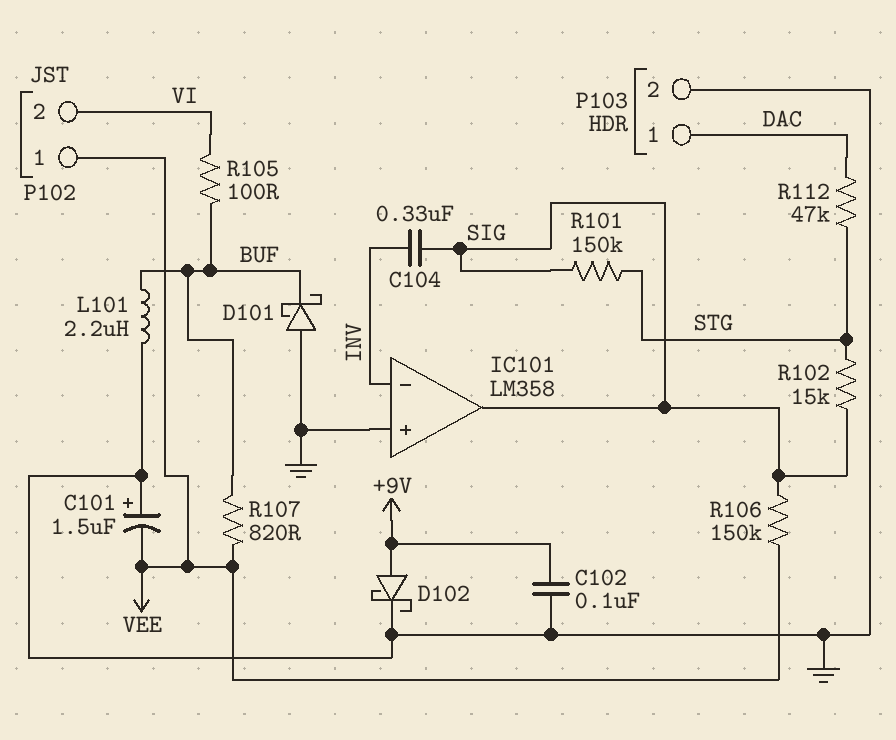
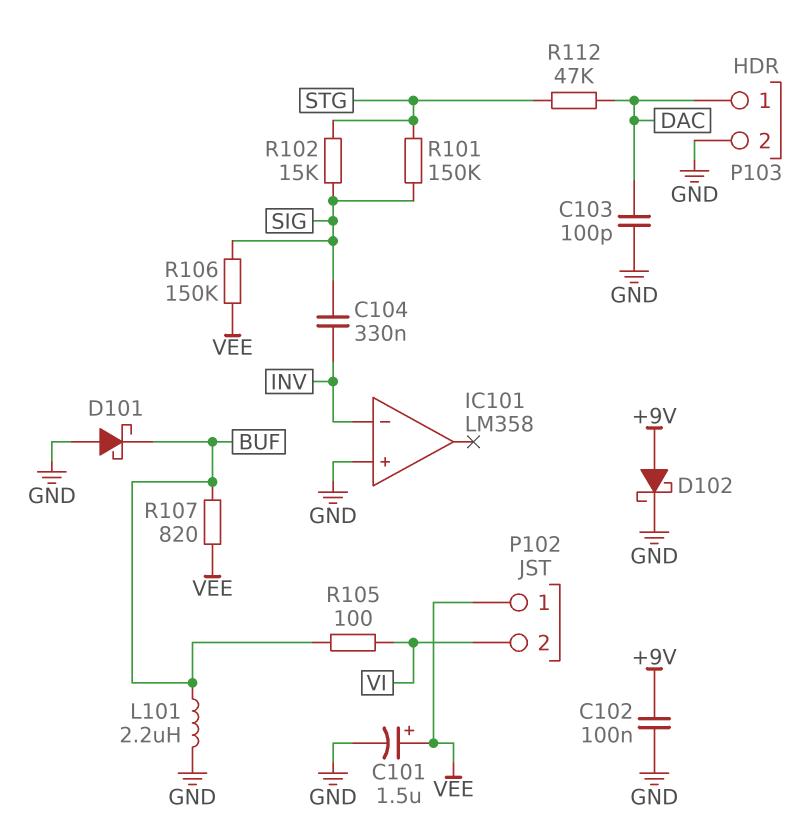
C101: 1.5uF (plus GND, minus VEE) -> 1.5uF (plus VEE, minus GND)
C103: none -> 100pF (DAC, GND)
IC101 pin out: SIG -> none

